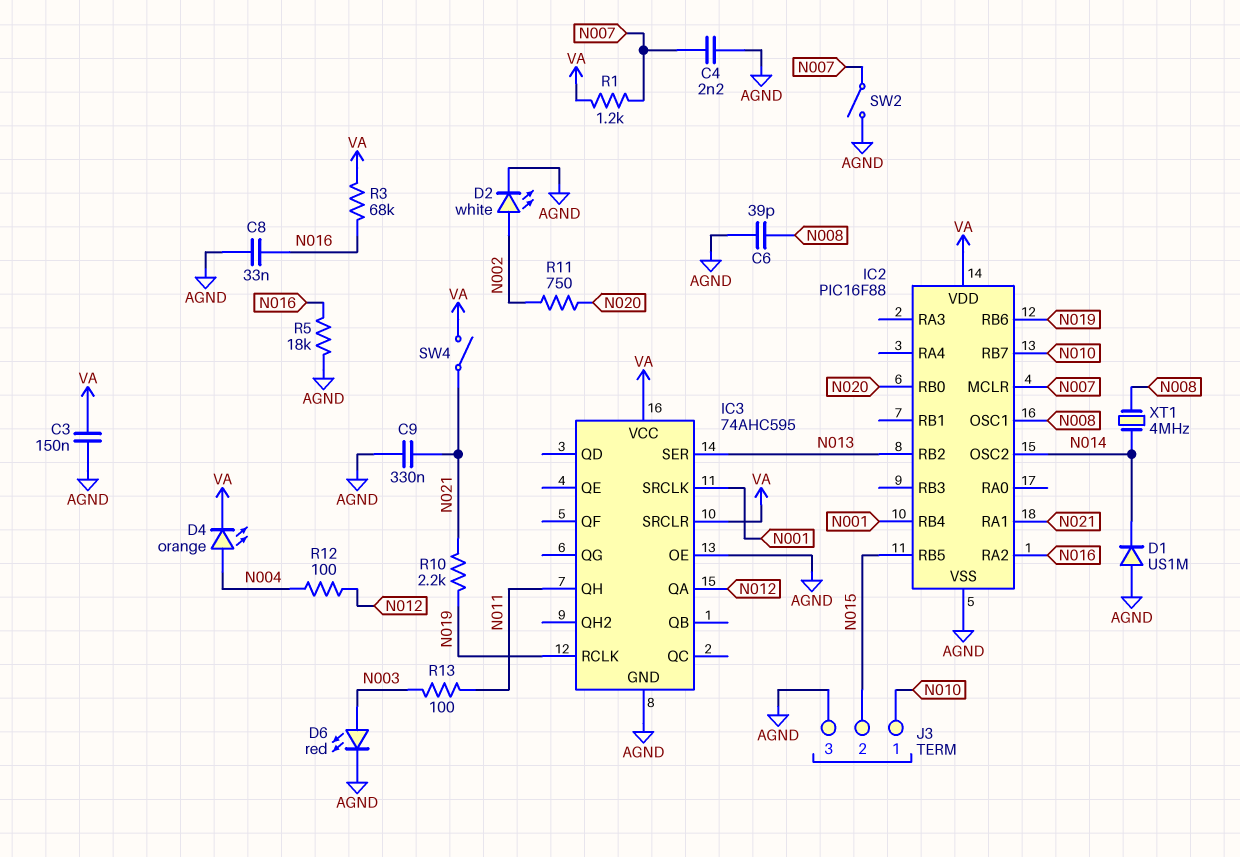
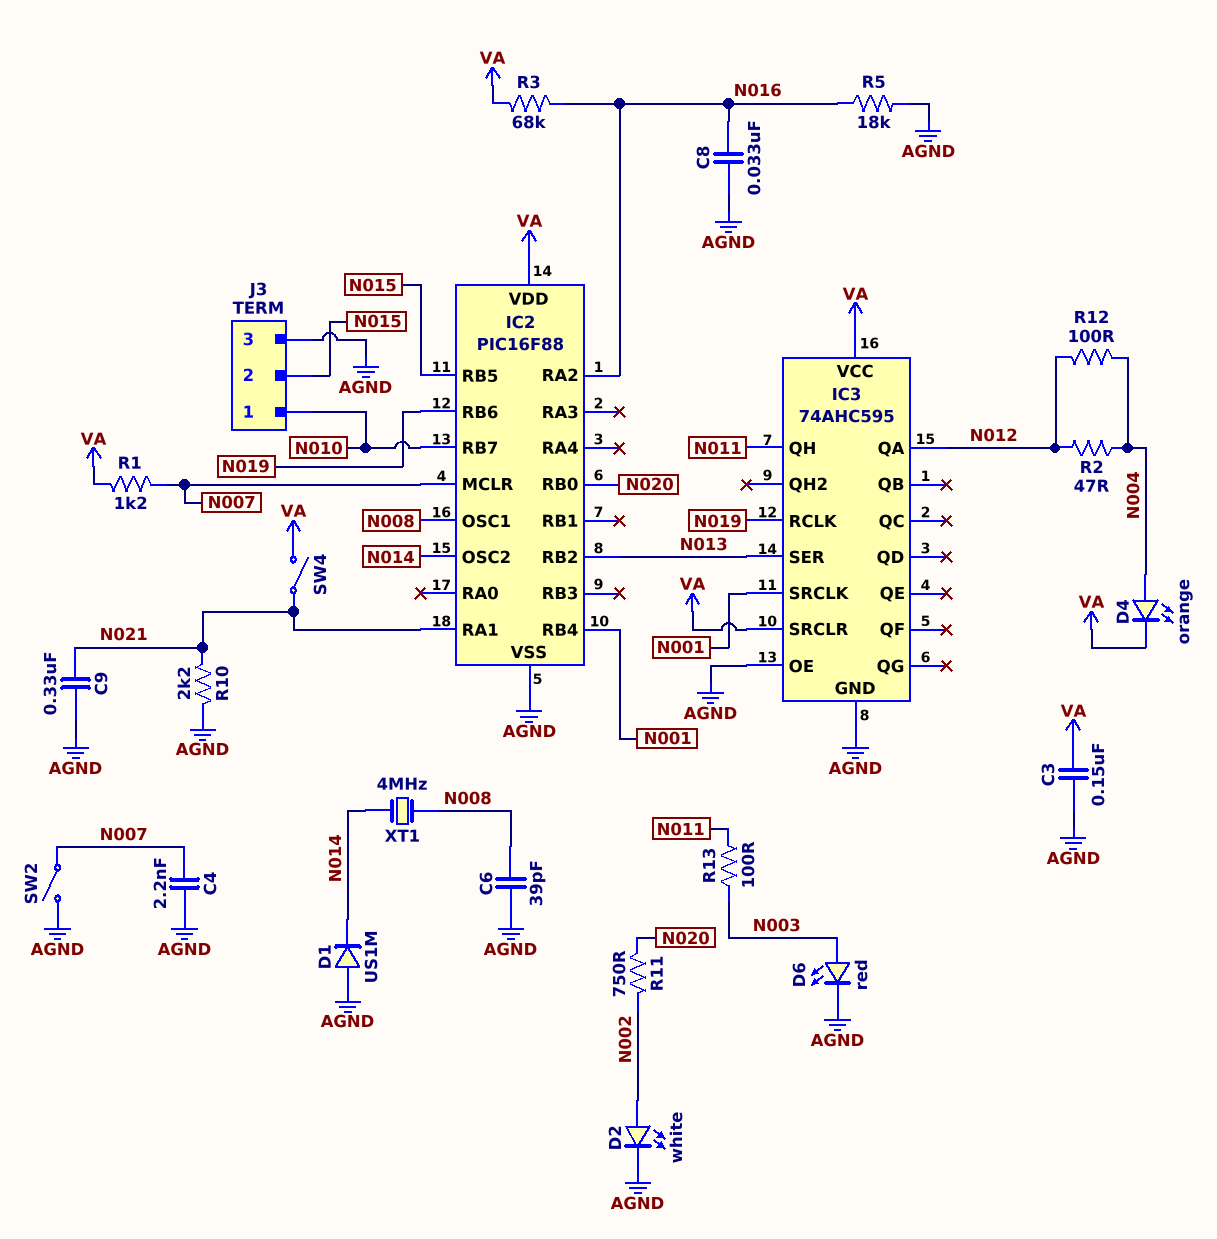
R2: none -> 47 (N004, N012)
R10: 2.2k (N019, N021) -> 2.2k (AGND, N021)

